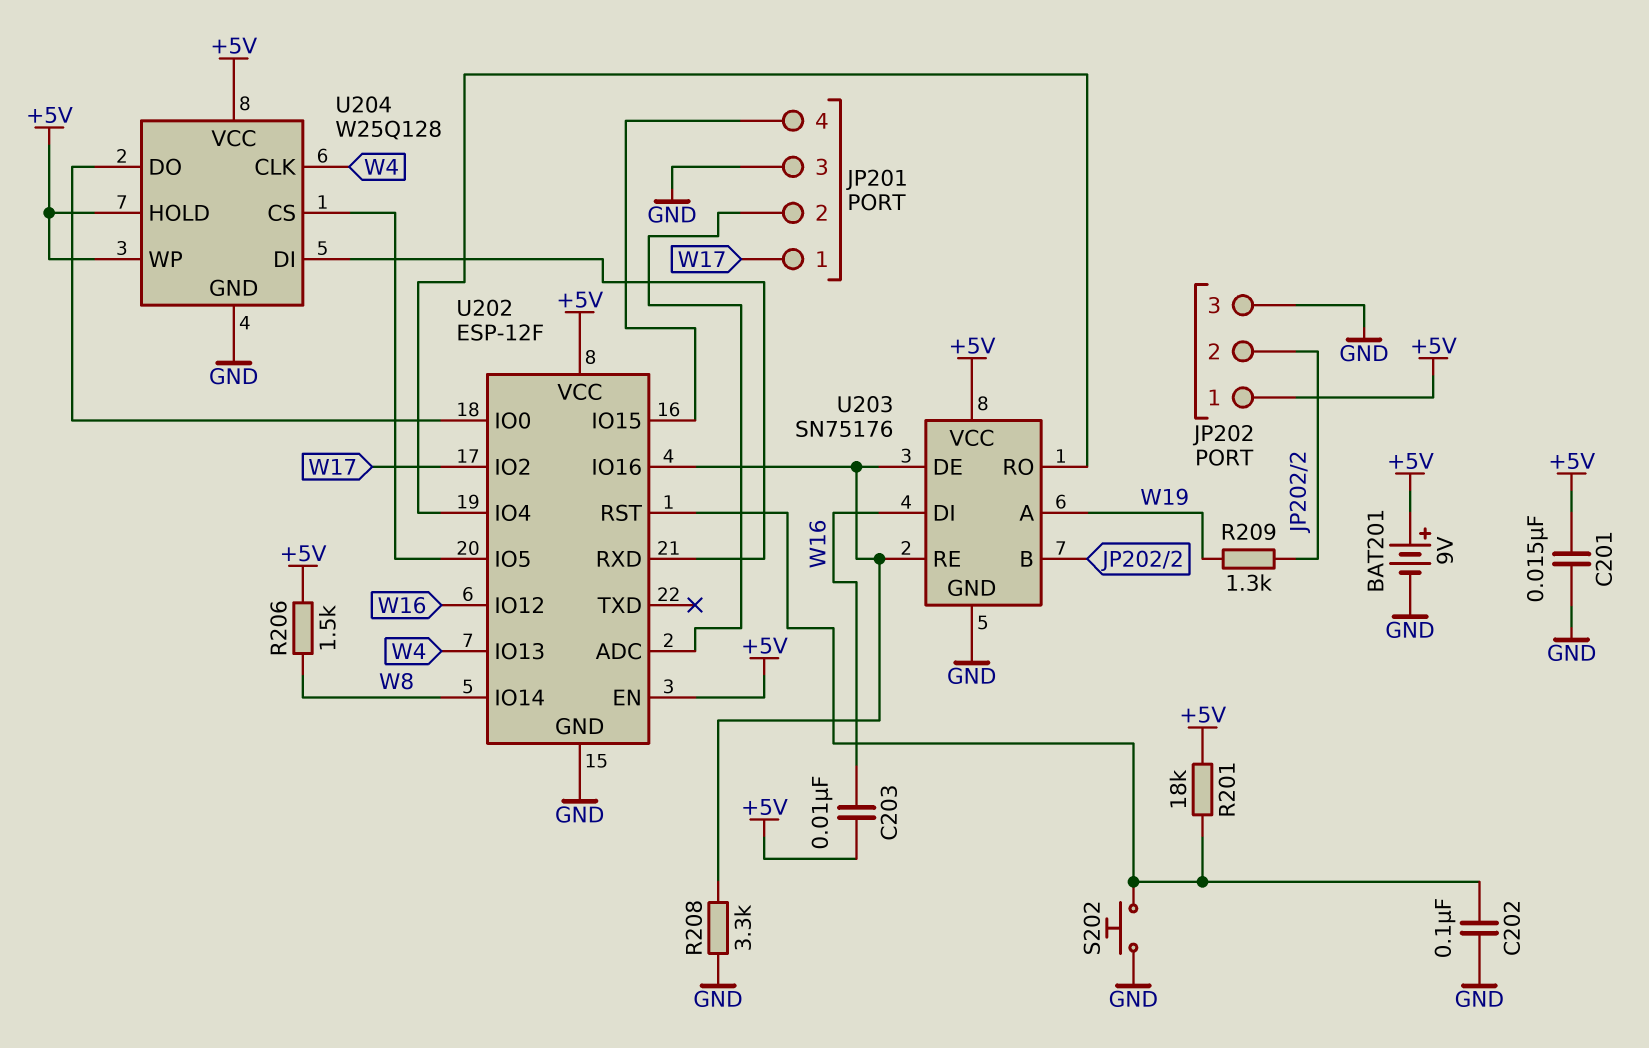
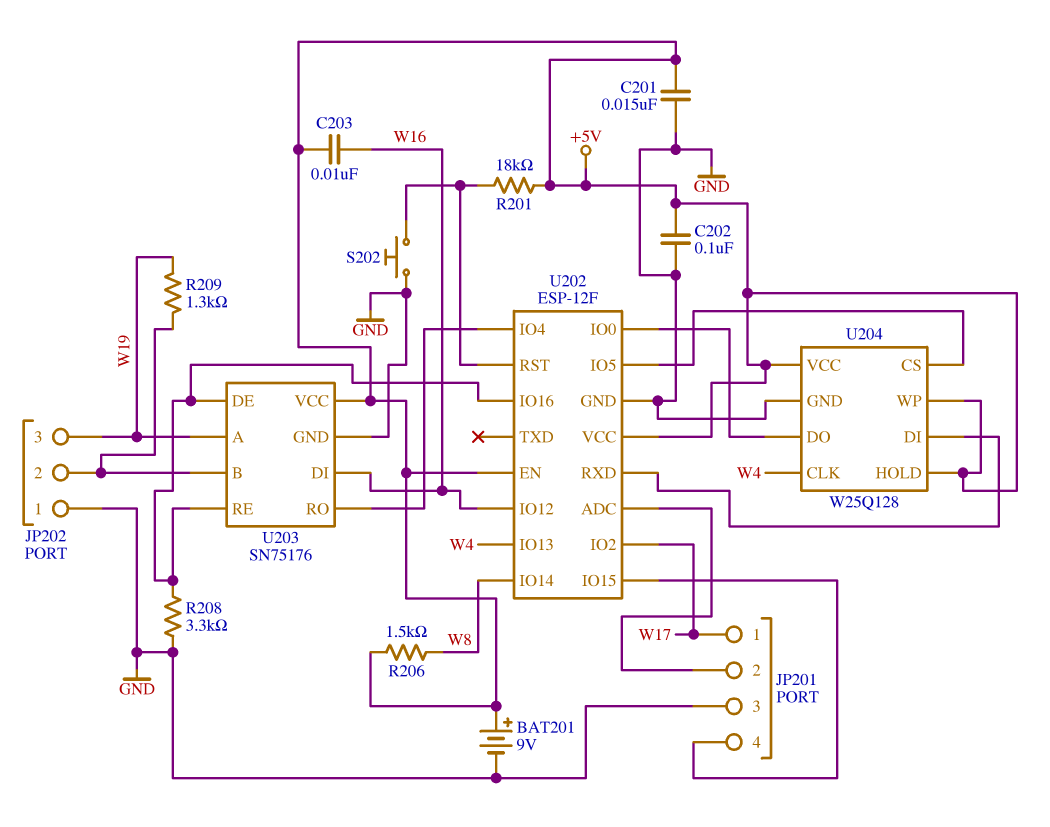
C202: 100nF (GND, U202/RST) -> 100nF (+5V, GND)
JP202 pin 1: +5V -> GND
JP202 pin 3: GND -> W19

